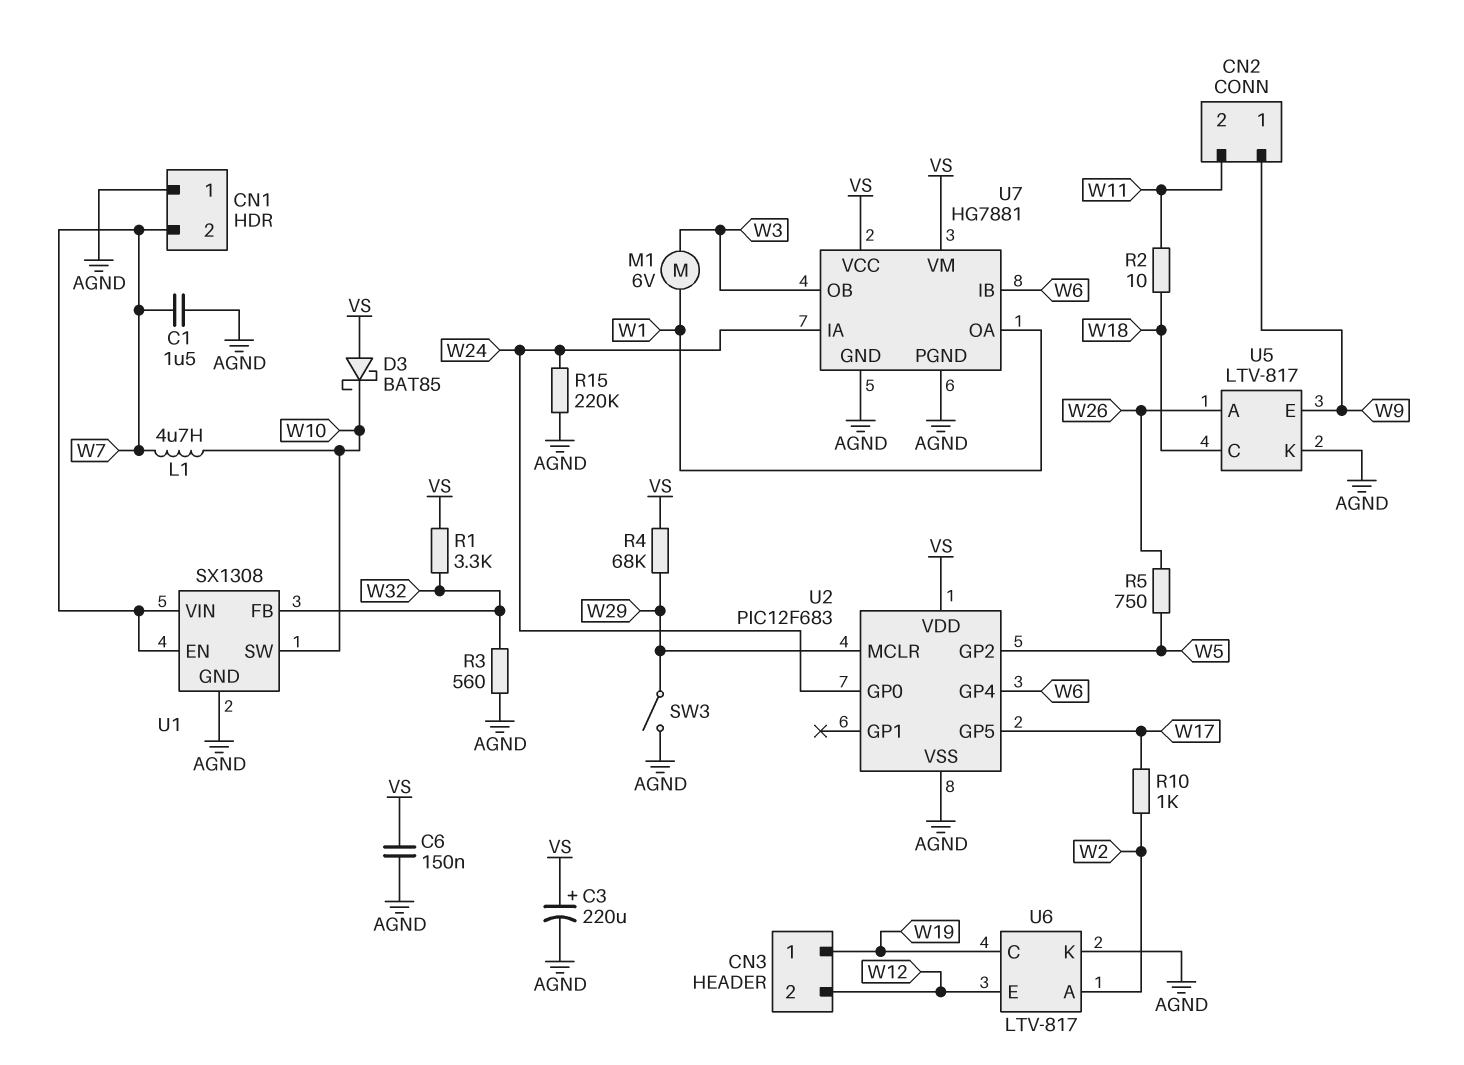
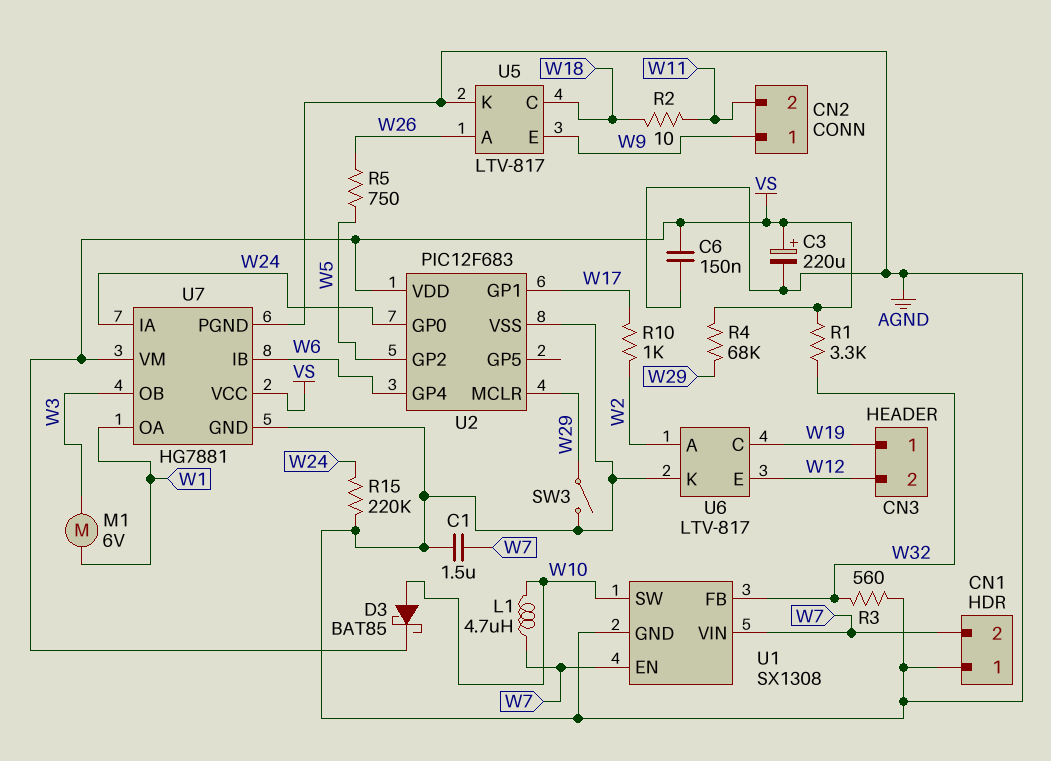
D3: schottky BAT85 (A VS, K W10) -> schottky BAT85 (A W10, K VS)
U2 pin GP1: none -> W17
U2 pin GP5: W17 -> none

